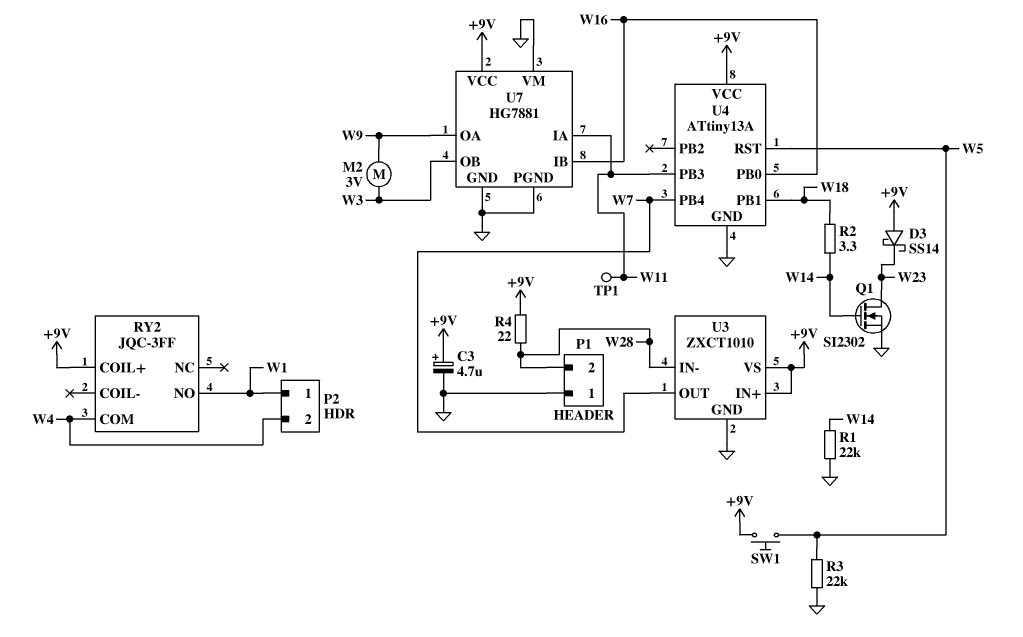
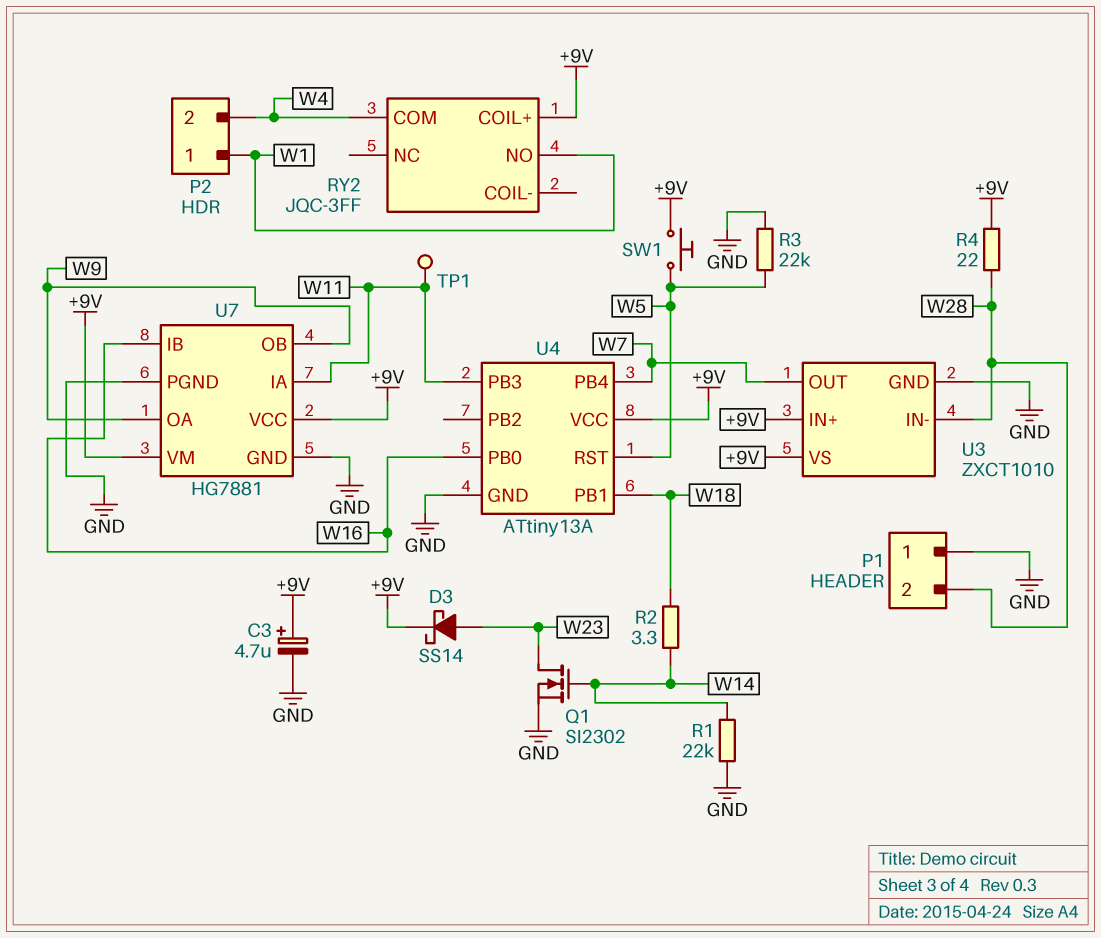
D3: schottky SS14 (A +9V, K W23) -> schottky SS14 (A W23, K +9V)
M2: motor 3V (W3, W9) -> none
U7 pin OB: W3 -> W9
U7 pin VM: GND -> +9V

